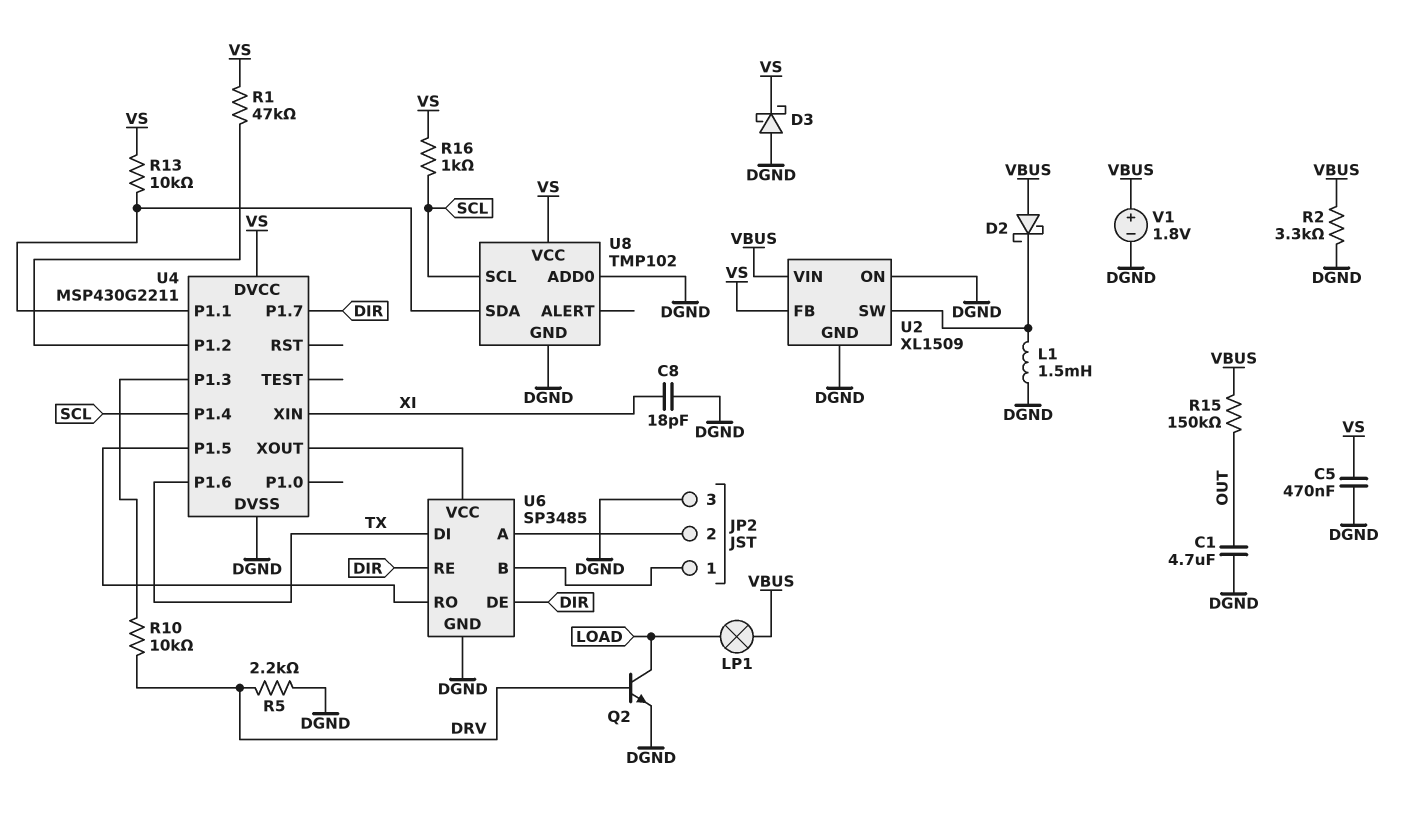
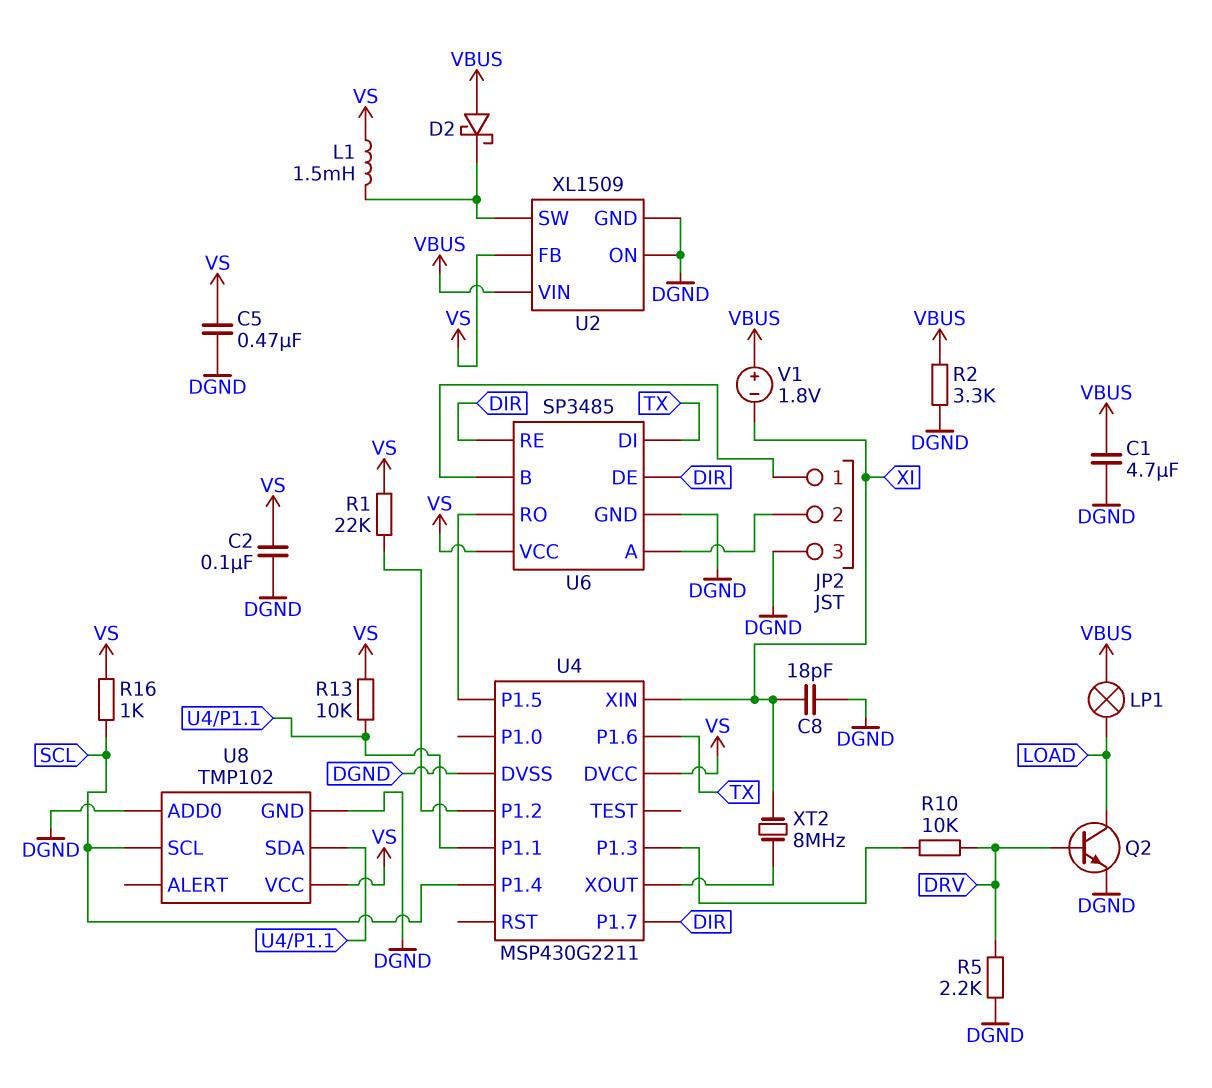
C1: 4.7uF (DGND, OUT) -> 4.7uF (DGND, VBUS)
C2: none -> 100nF (DGND, VS)
D3: schottky (A DGND, K VS) -> none
L1: 1.5mH (DGND, U2/SW) -> 1.5mH (U2/SW, VS)
R1: 47k (U4/P1.2, VS) -> 22k (U4/P1.2, VS)
R15: 150k (OUT, VBUS) -> none
U6 pin VCC: U4/XOUT -> VS
V1: 1.8V (plus VBUS, minus DGND) -> 1.8V (plus VBUS, minus XI)
XT2: none -> 8MHz (U4/XOUT, XI)

